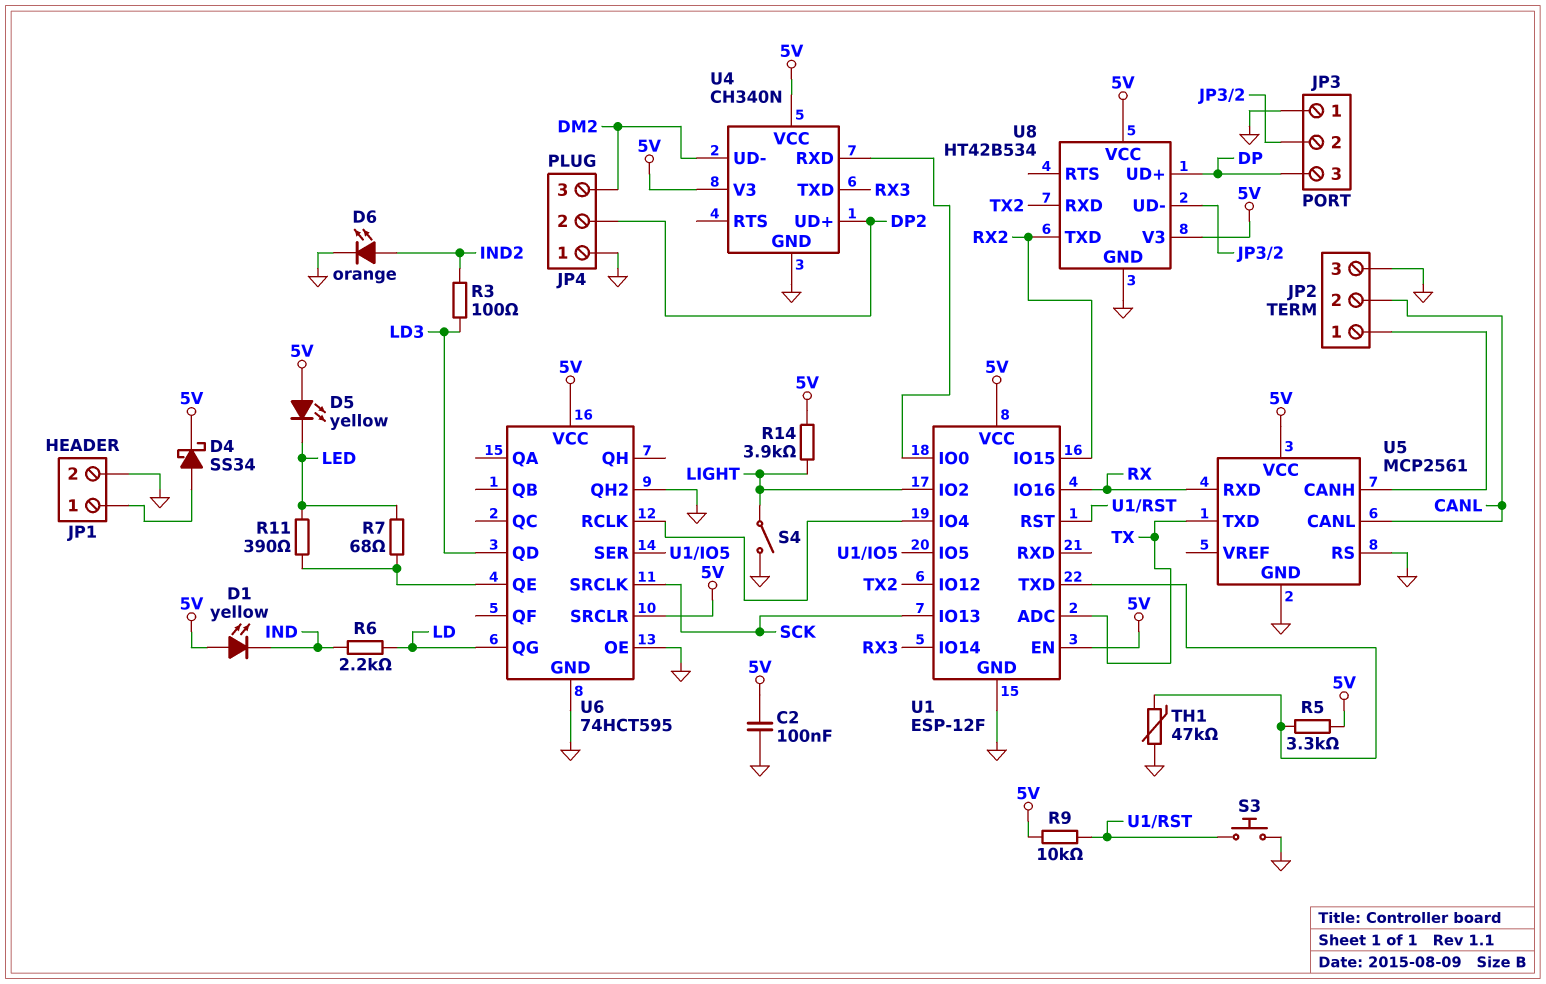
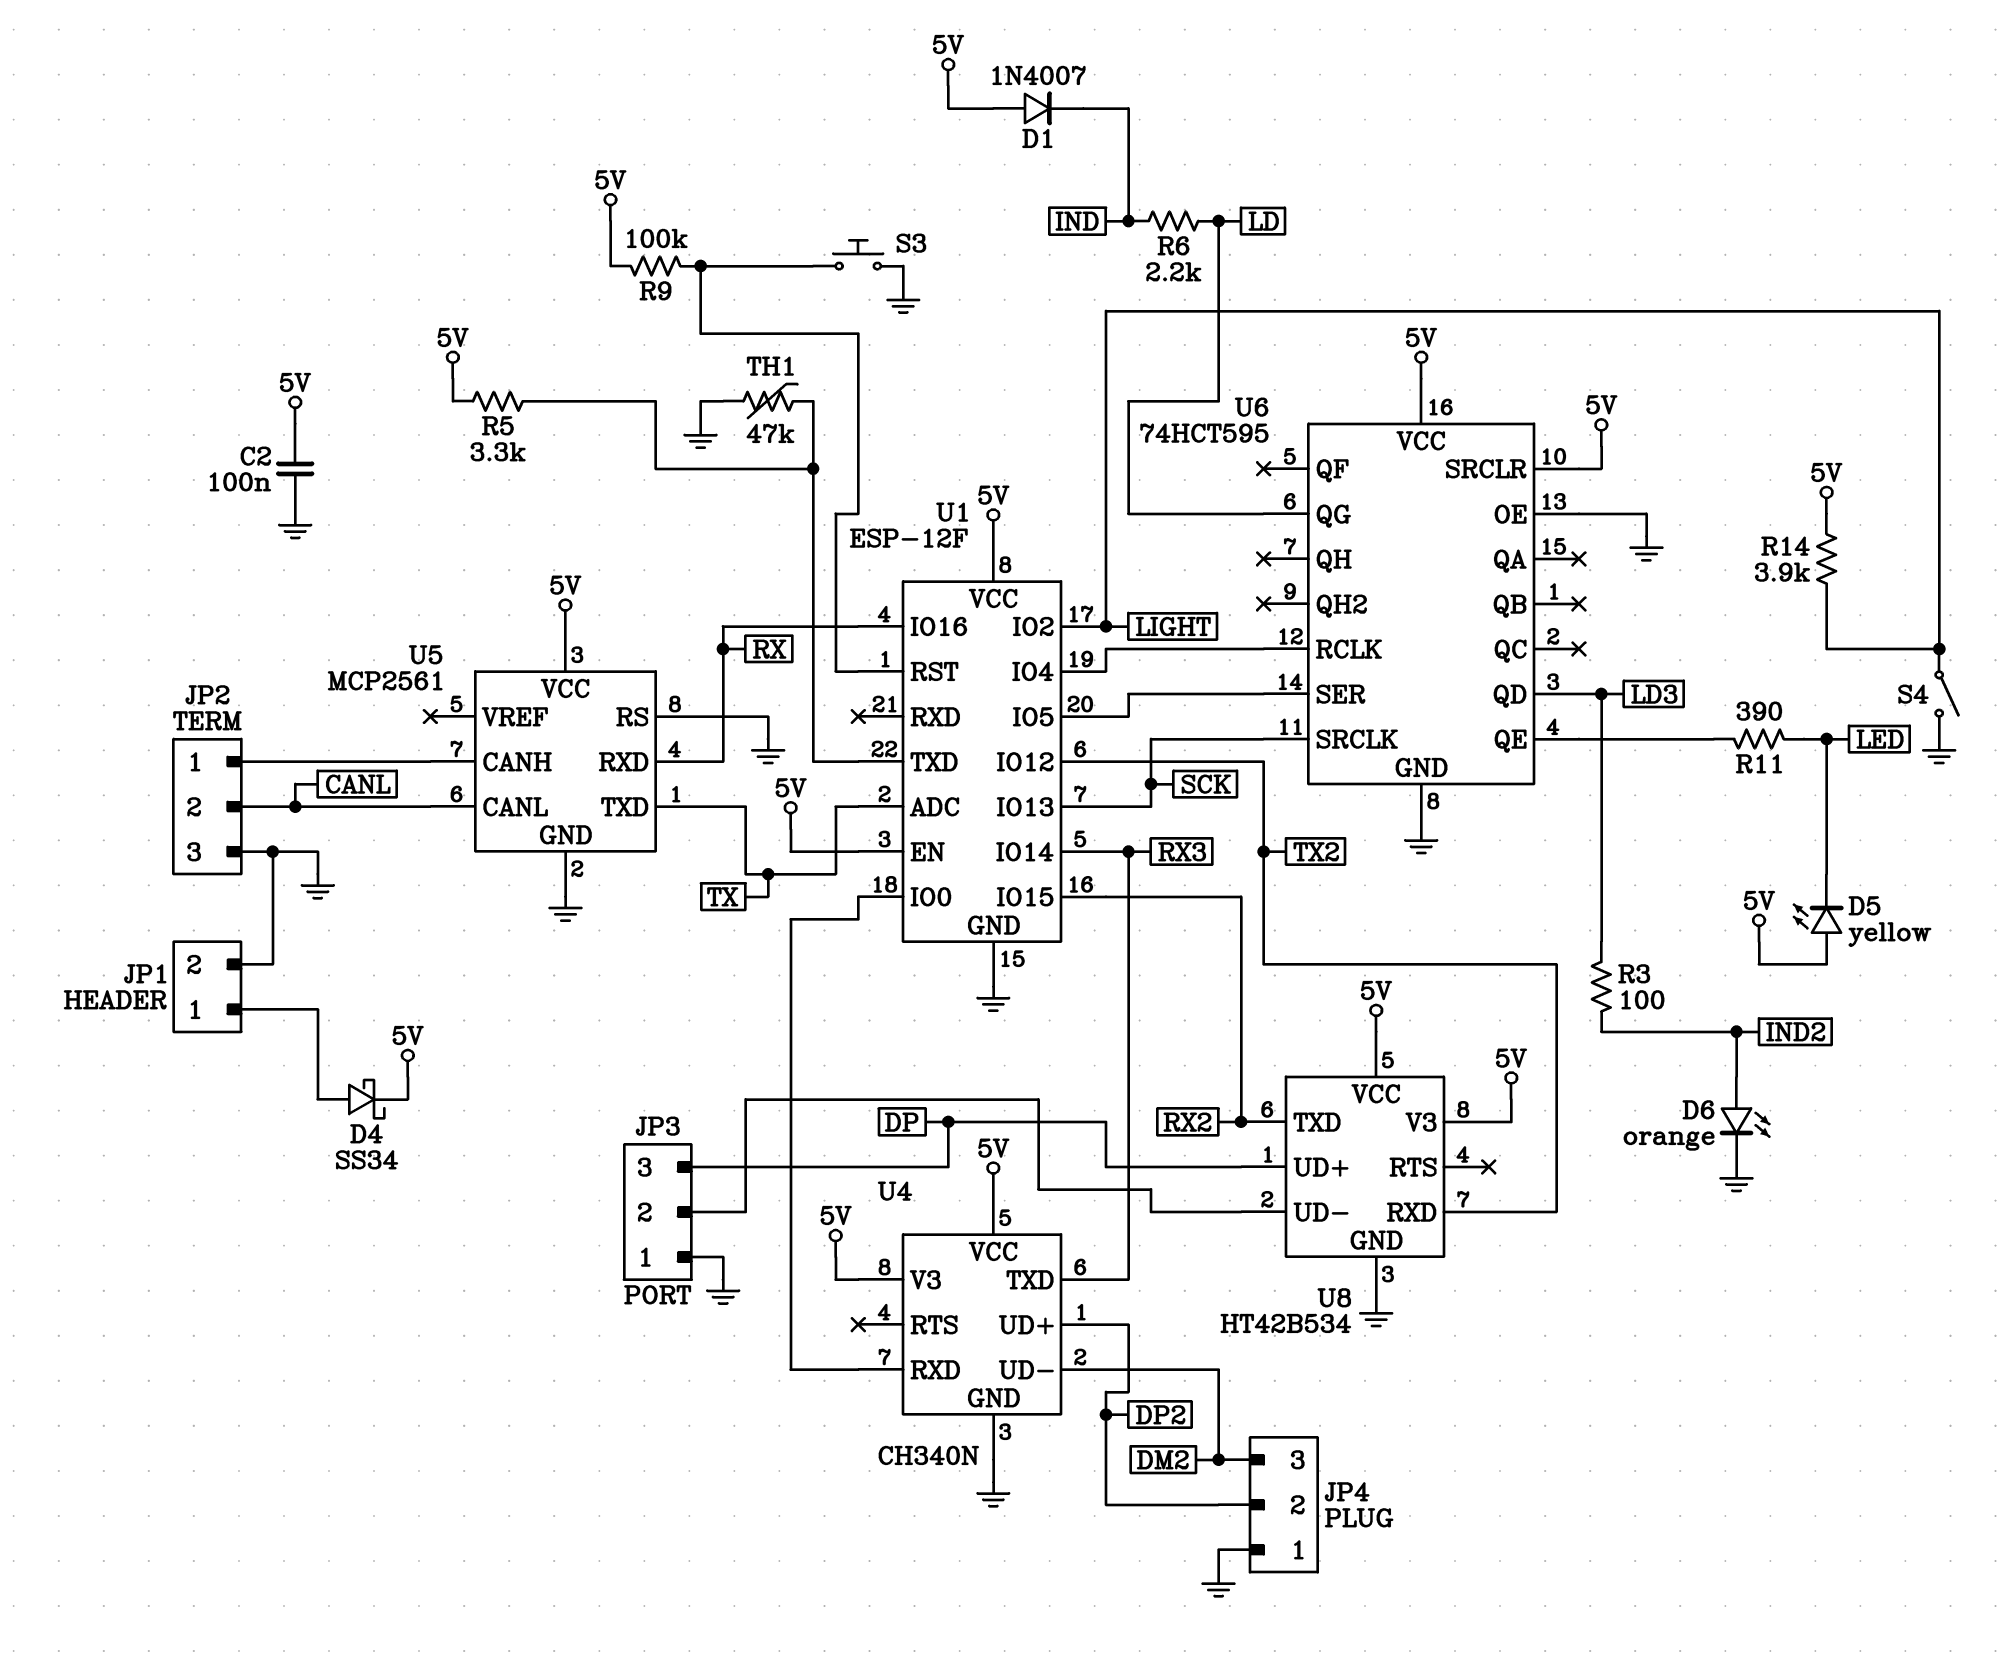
D1: LED yellow (A 5V, K IND) -> diode 1N4007 (A 5V, K IND)
R7: 68 (LED, U6/QE) -> none
R9: 10k (5V, U1/RST) -> 100k (5V, U1/RST)
U6 pin QH2: GND -> none

